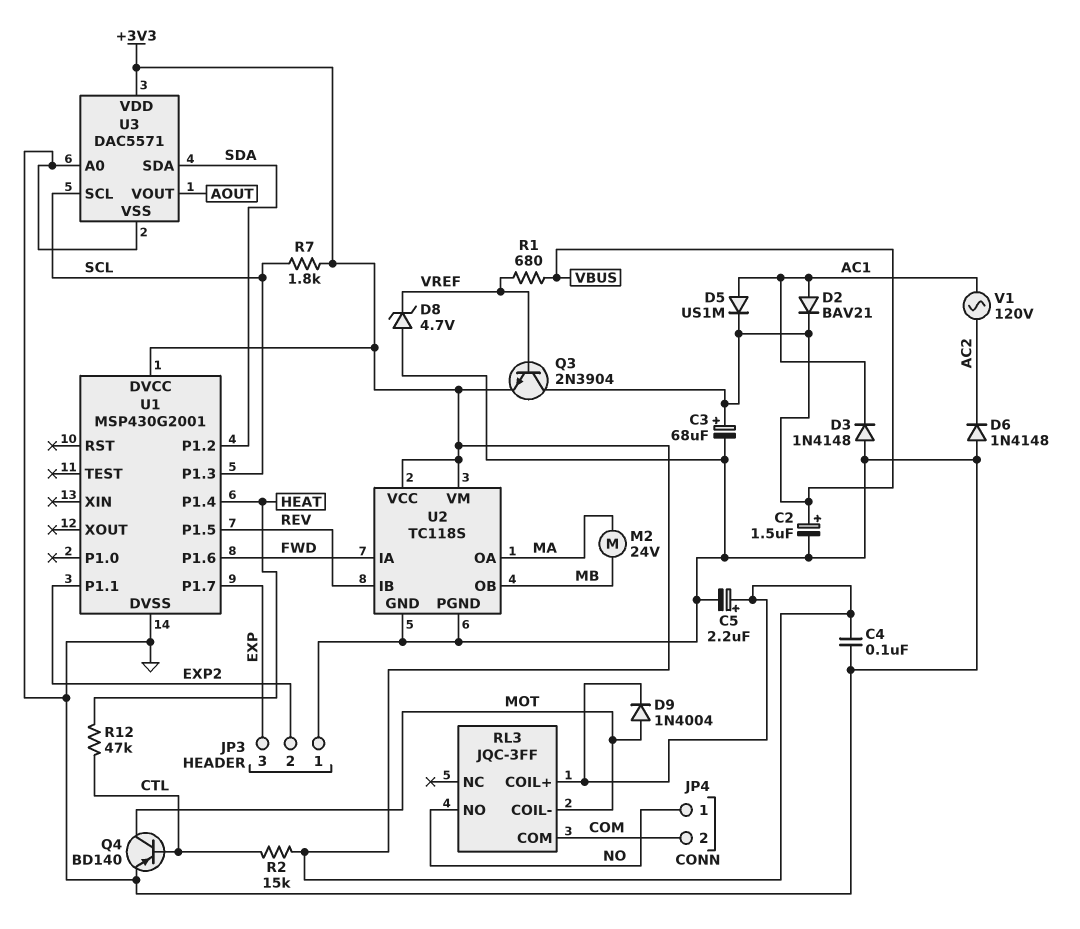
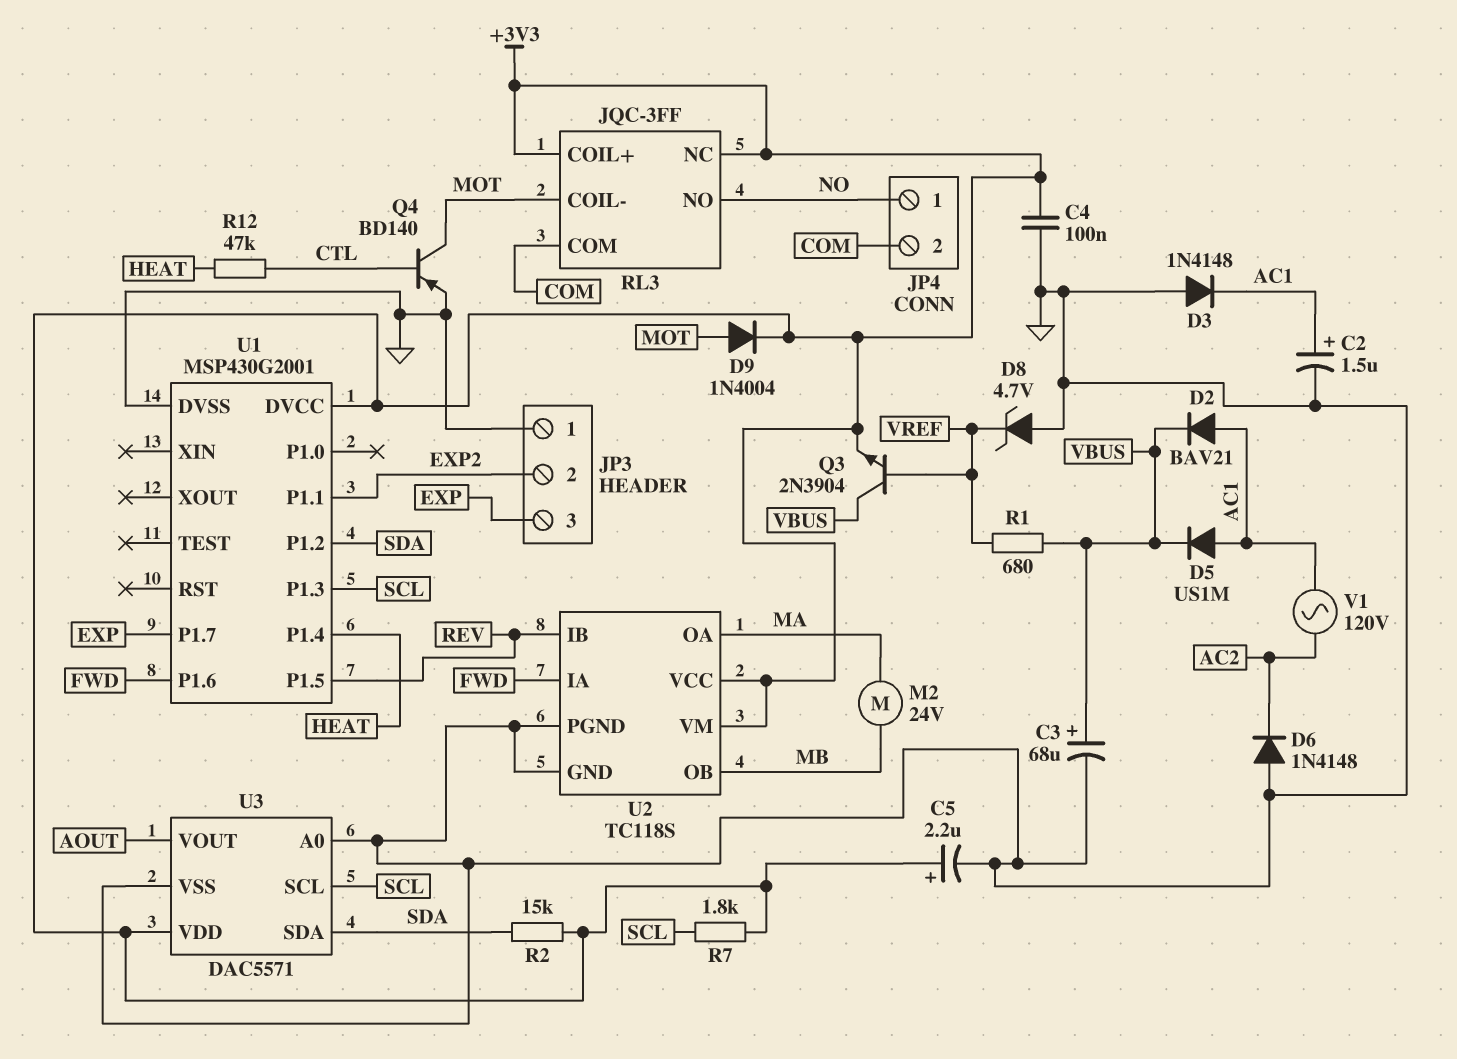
C2: 1.5uF (plus VBUS, minus GND) -> 1.5uF (plus AC1, minus GND)
R2: 15k (+3V3, CTL) -> 15k (+3V3, SDA)
RL3 pin NC: none -> +3V3

